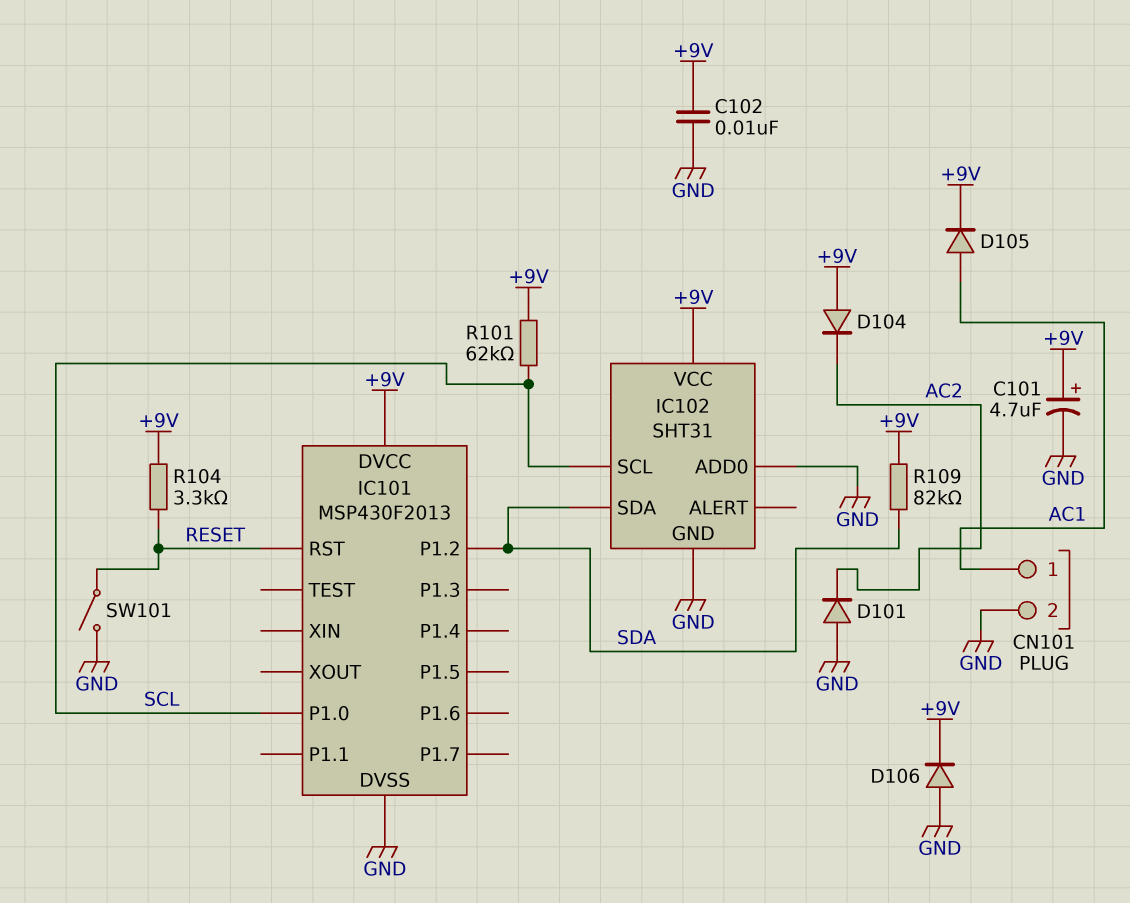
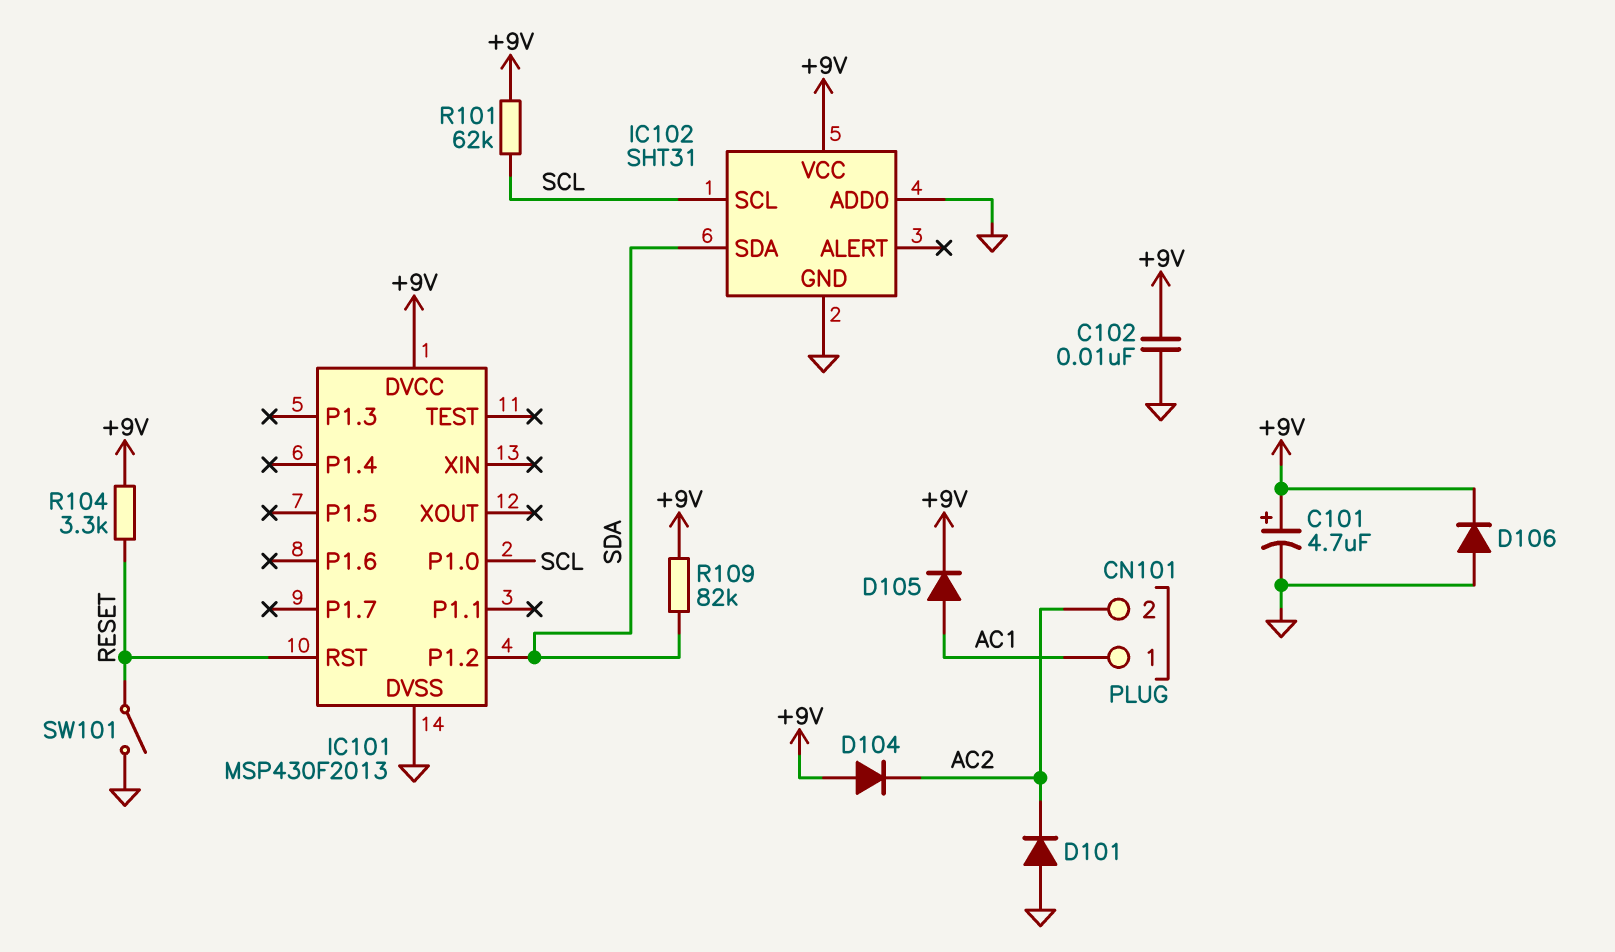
CN101 pin 2: GND -> AC2

